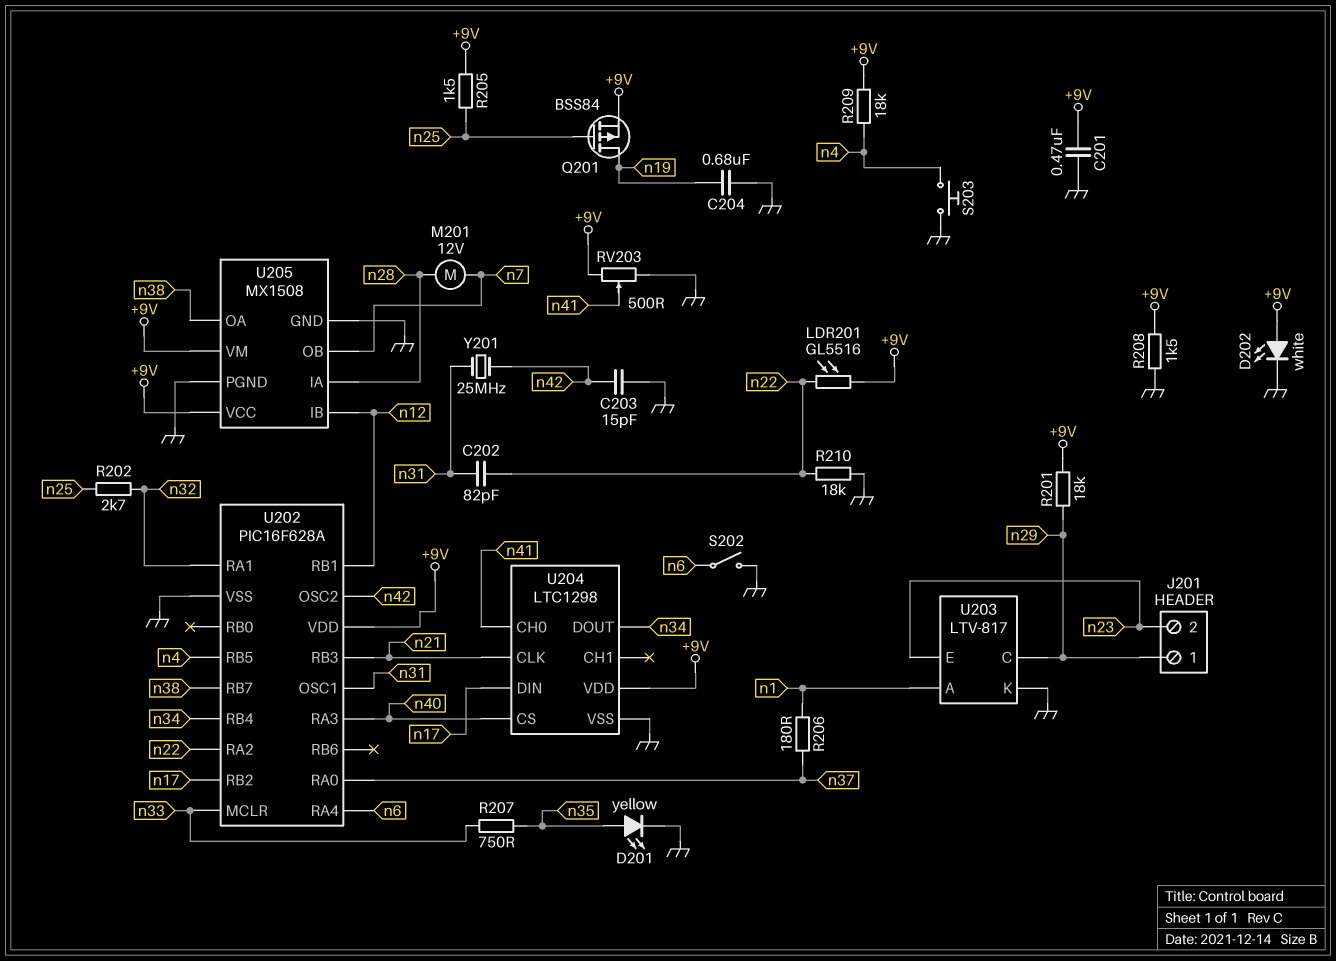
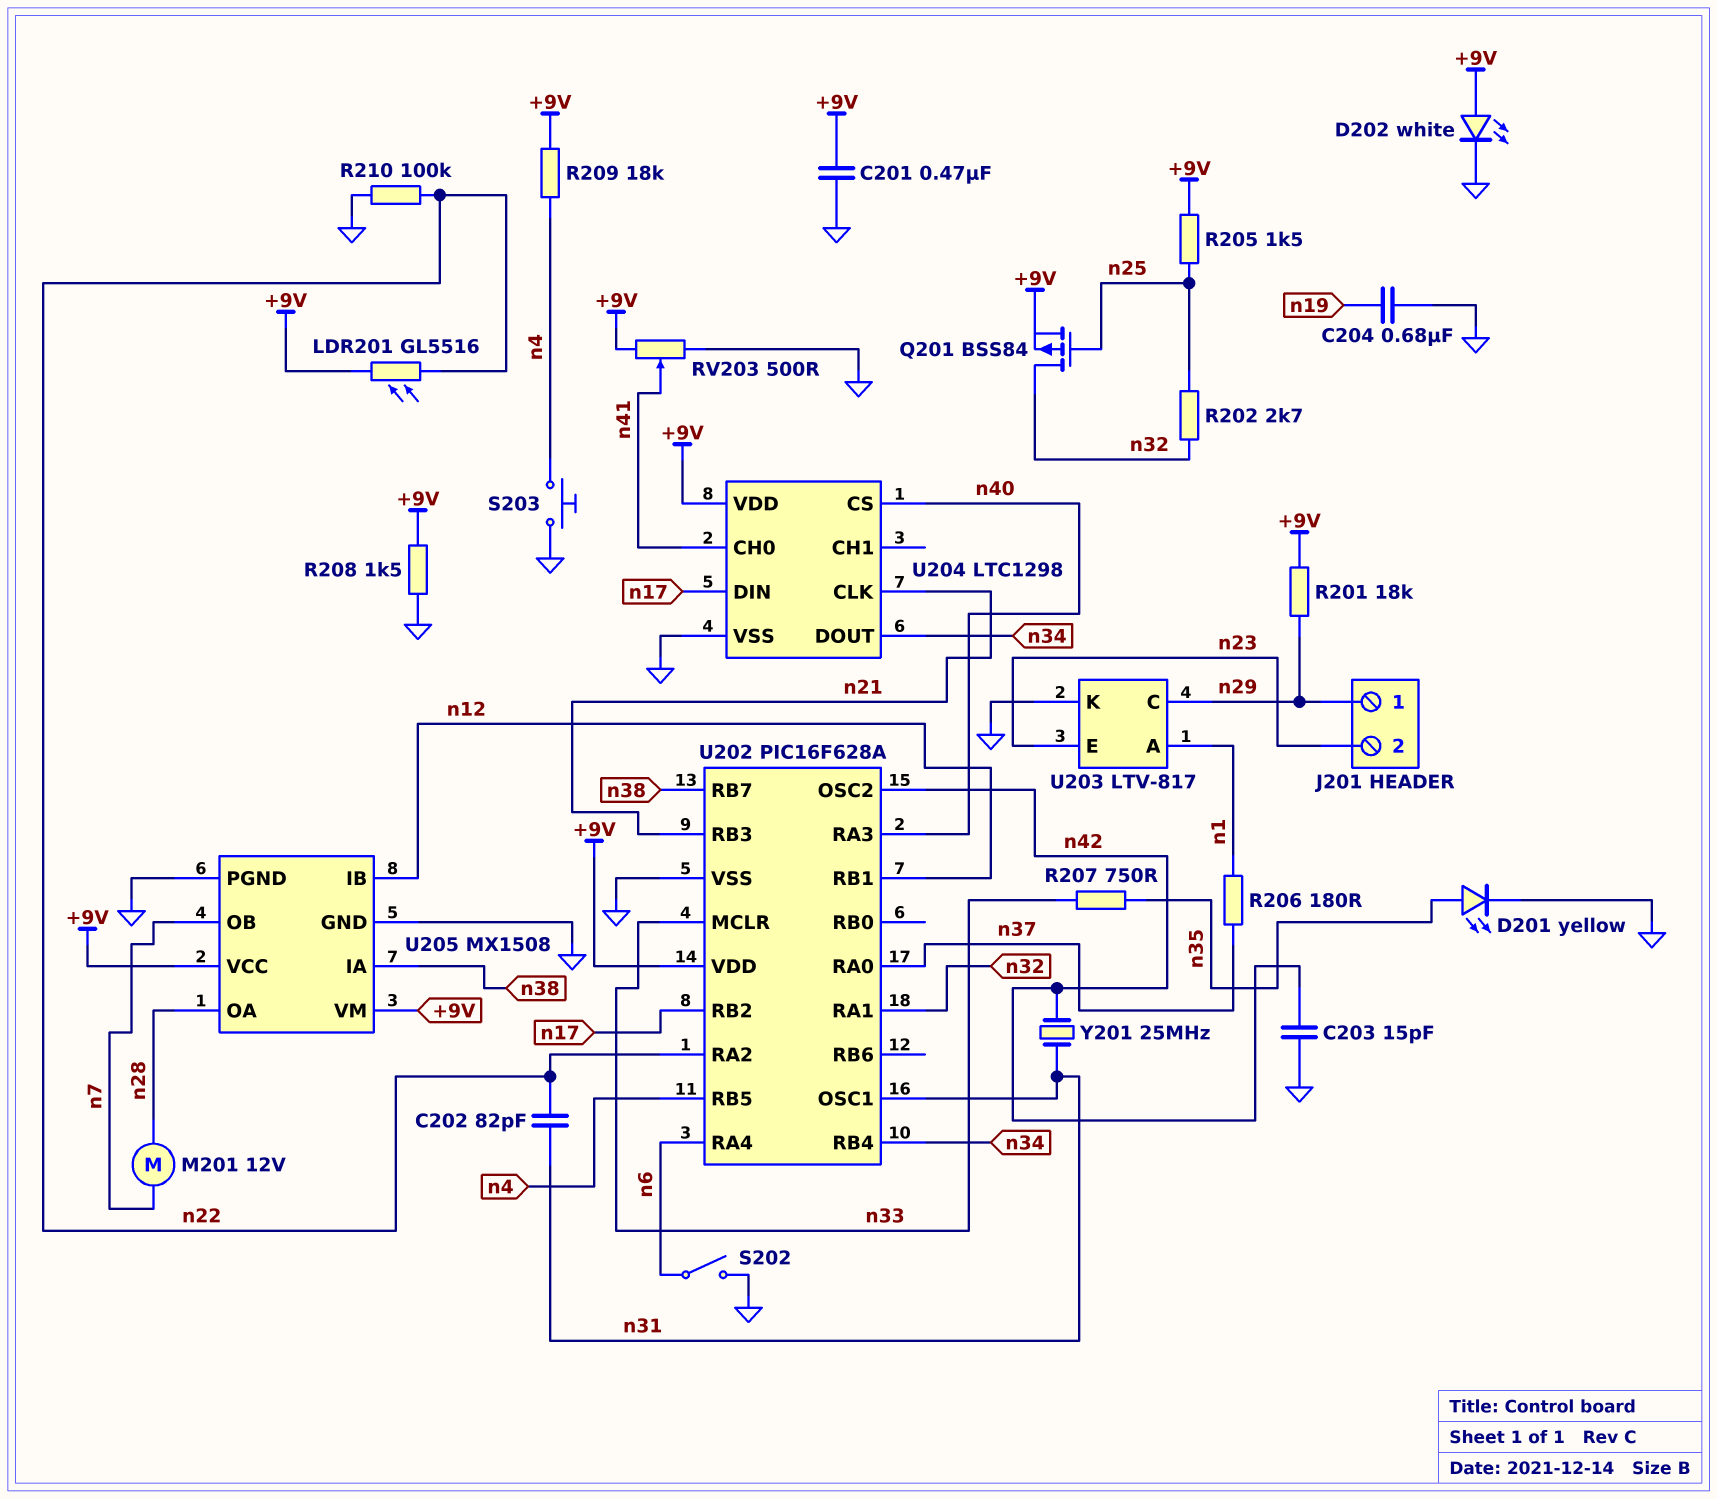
Q201: PMOS BSS84 (G n25, D n19, S +9V) -> PMOS BSS84 (G n25, D n32, S +9V)
R210: 18k (GND, n22) -> 100k (GND, n22)
U205 pin IA: n28 -> n38
U205 pin OA: n38 -> n28

